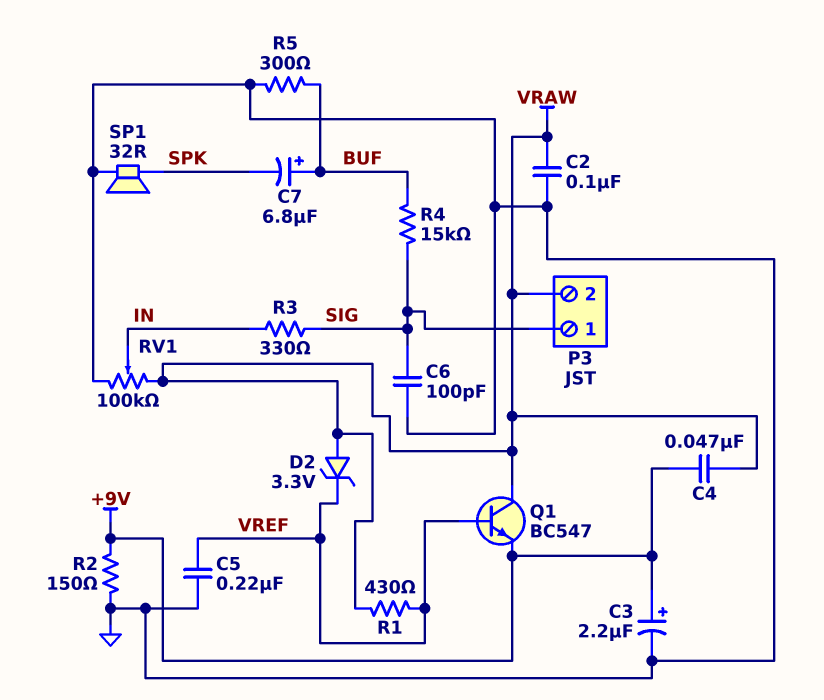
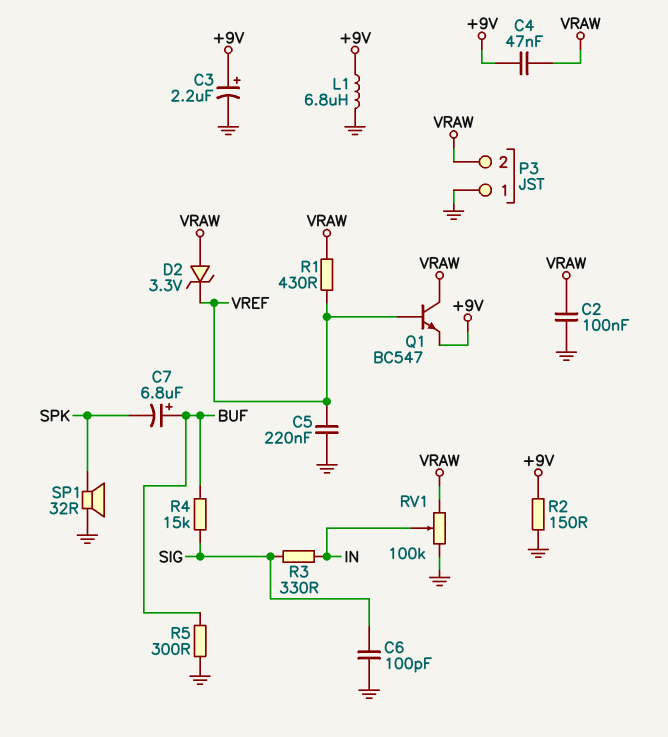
L1: none -> 6.8uH (+9V, GND)
P3 pin 1: SIG -> GND

